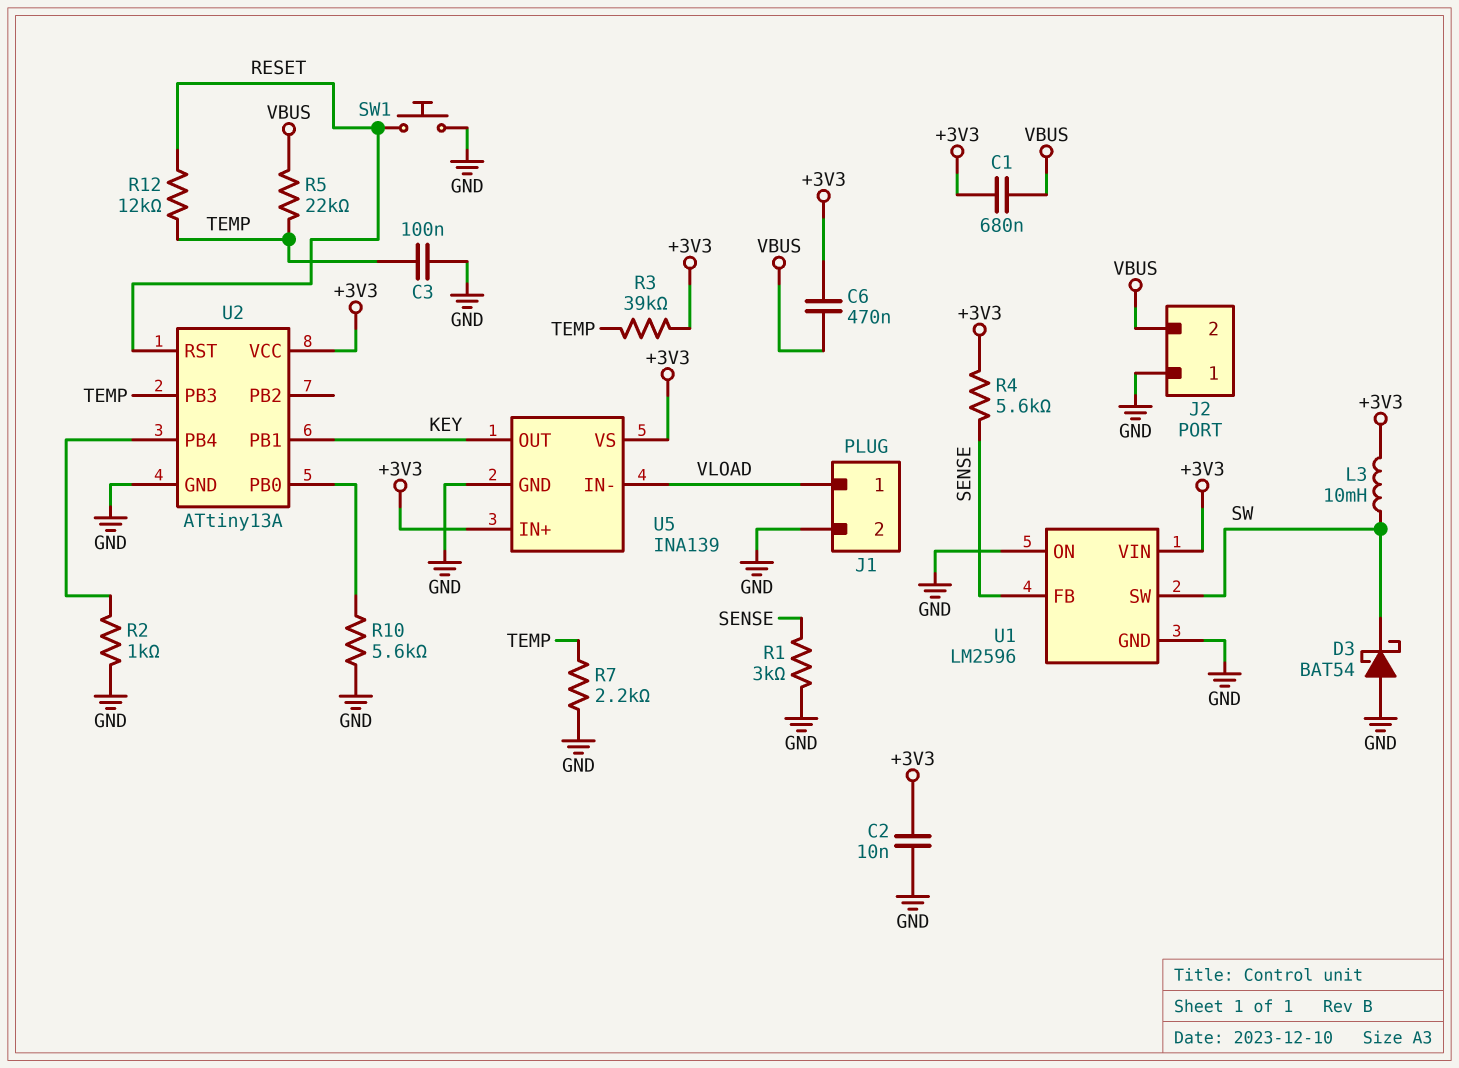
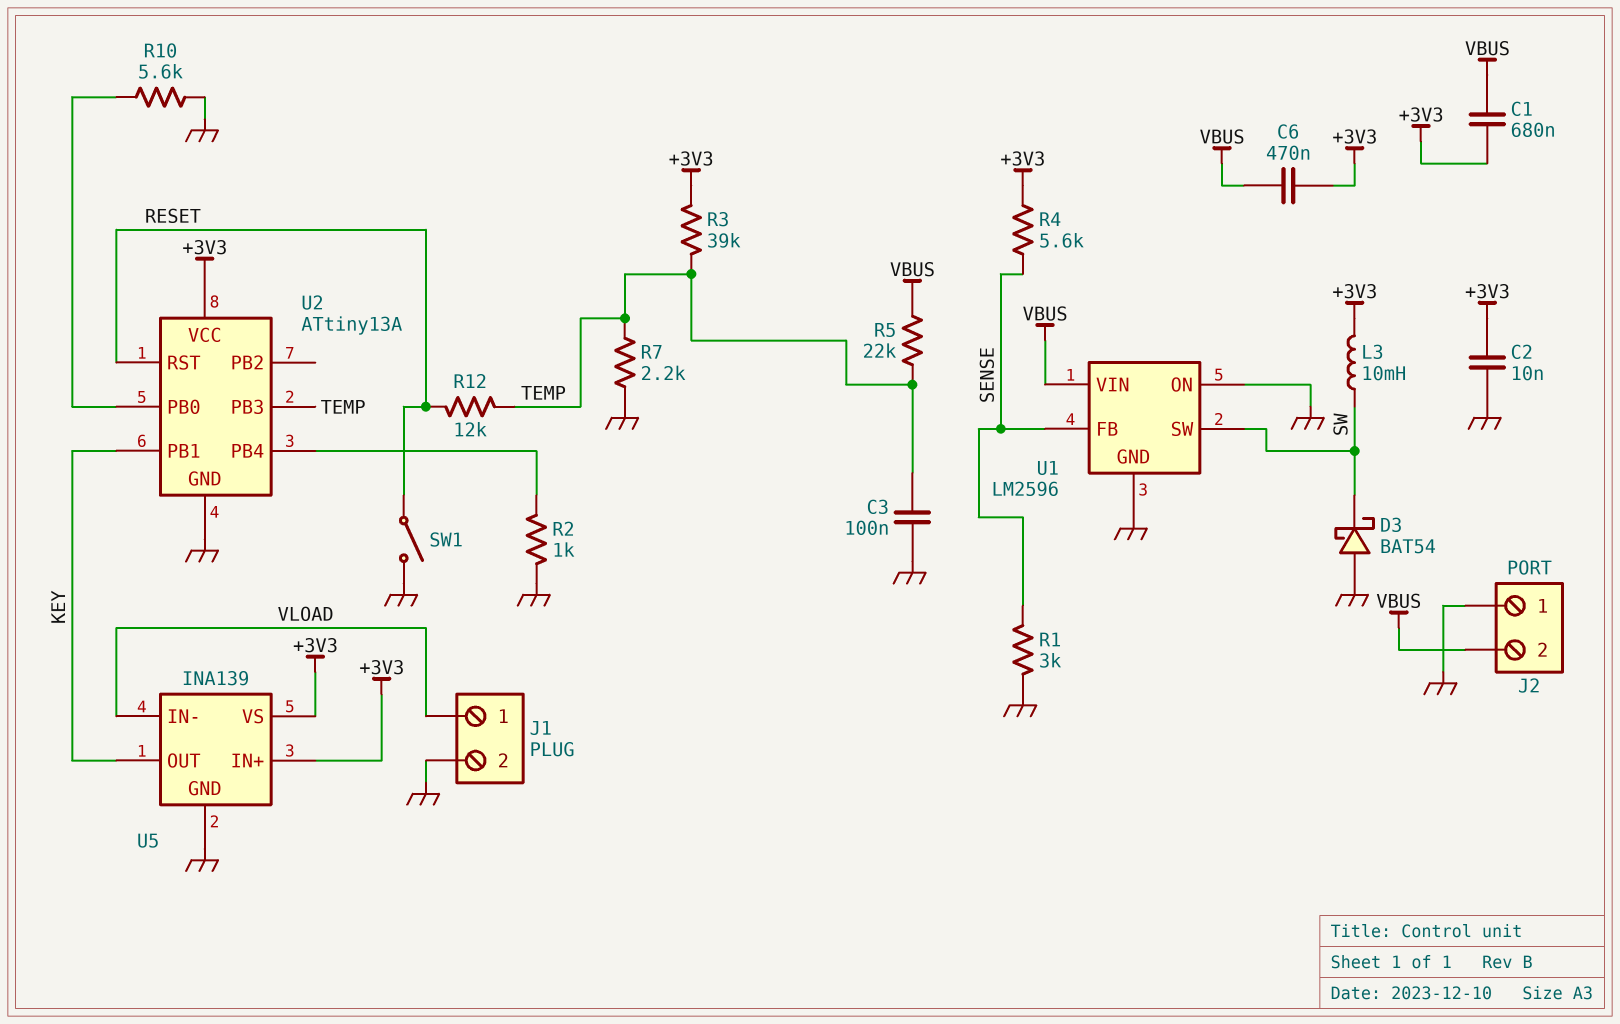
SW1: button (GND, RESET) -> switch (GND, RESET)
U1 pin VIN: +3V3 -> VBUS

